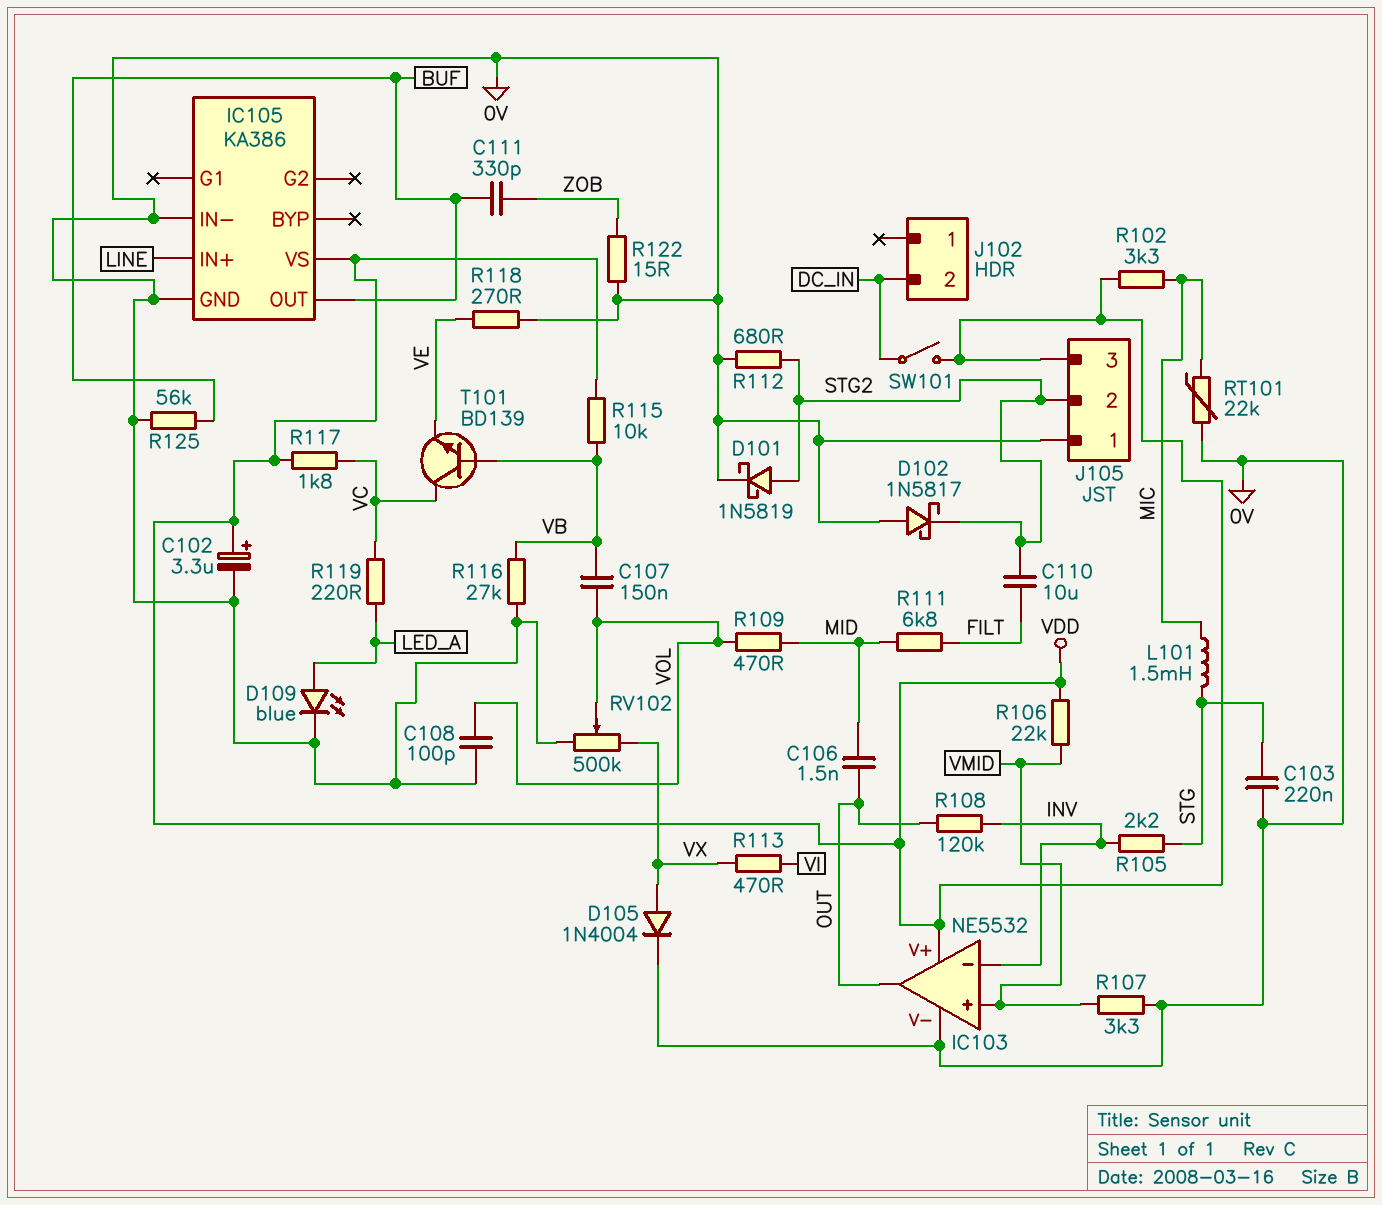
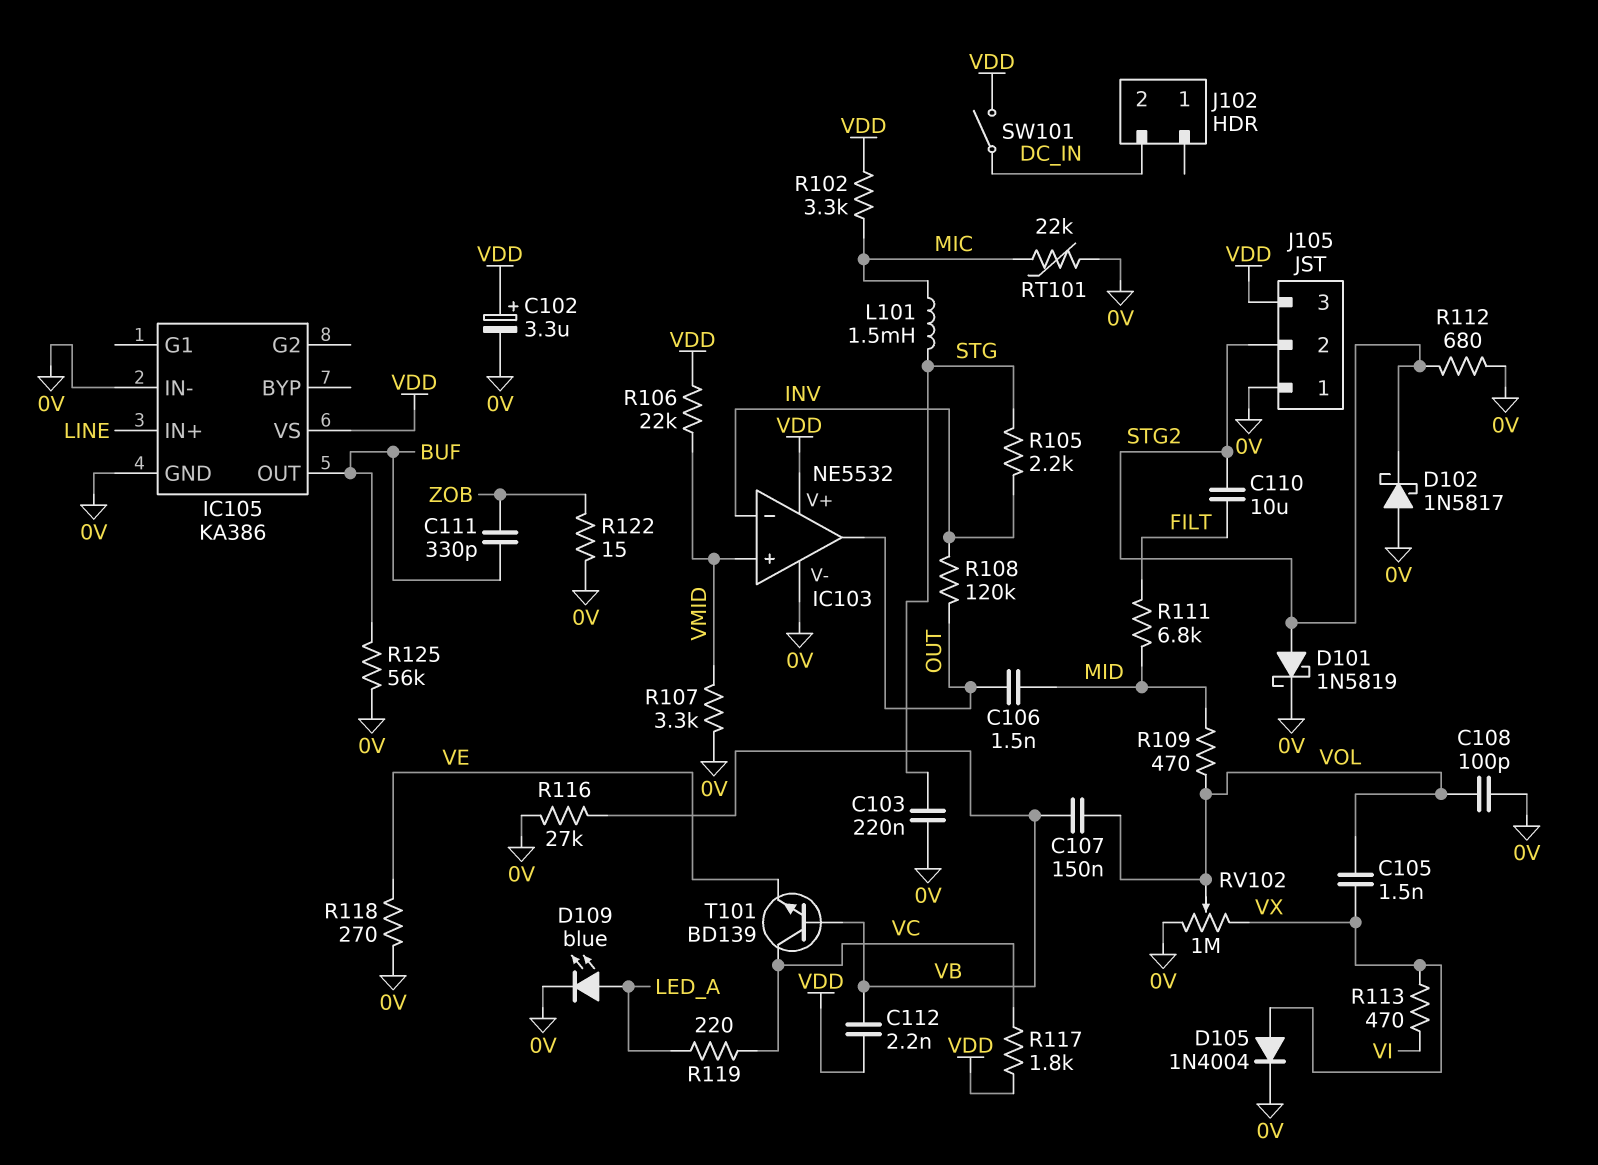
C105: none -> 1.5nF (VOL, VX)
C112: none -> 2.2nF (VB, VDD)
R115: 10k (VB, VDD) -> none
RV102: 500k (0V, VX, wiper VOL) -> 1M (0V, VX, wiper VOL)

